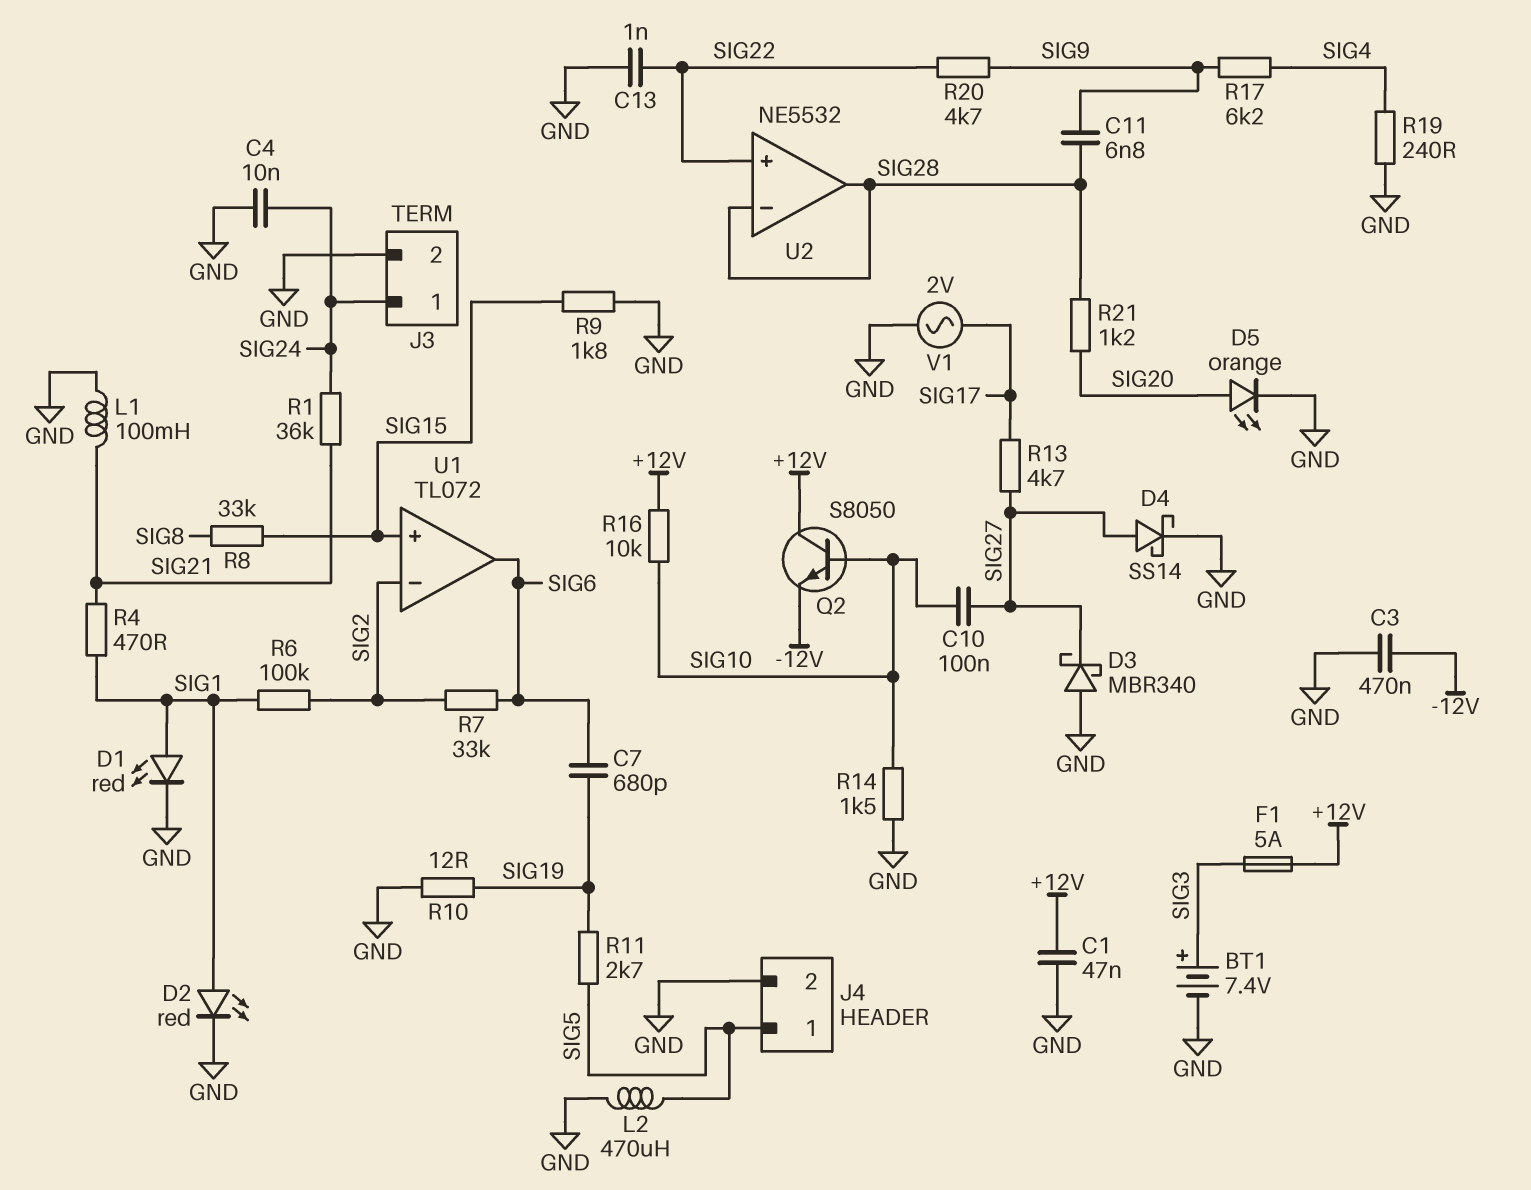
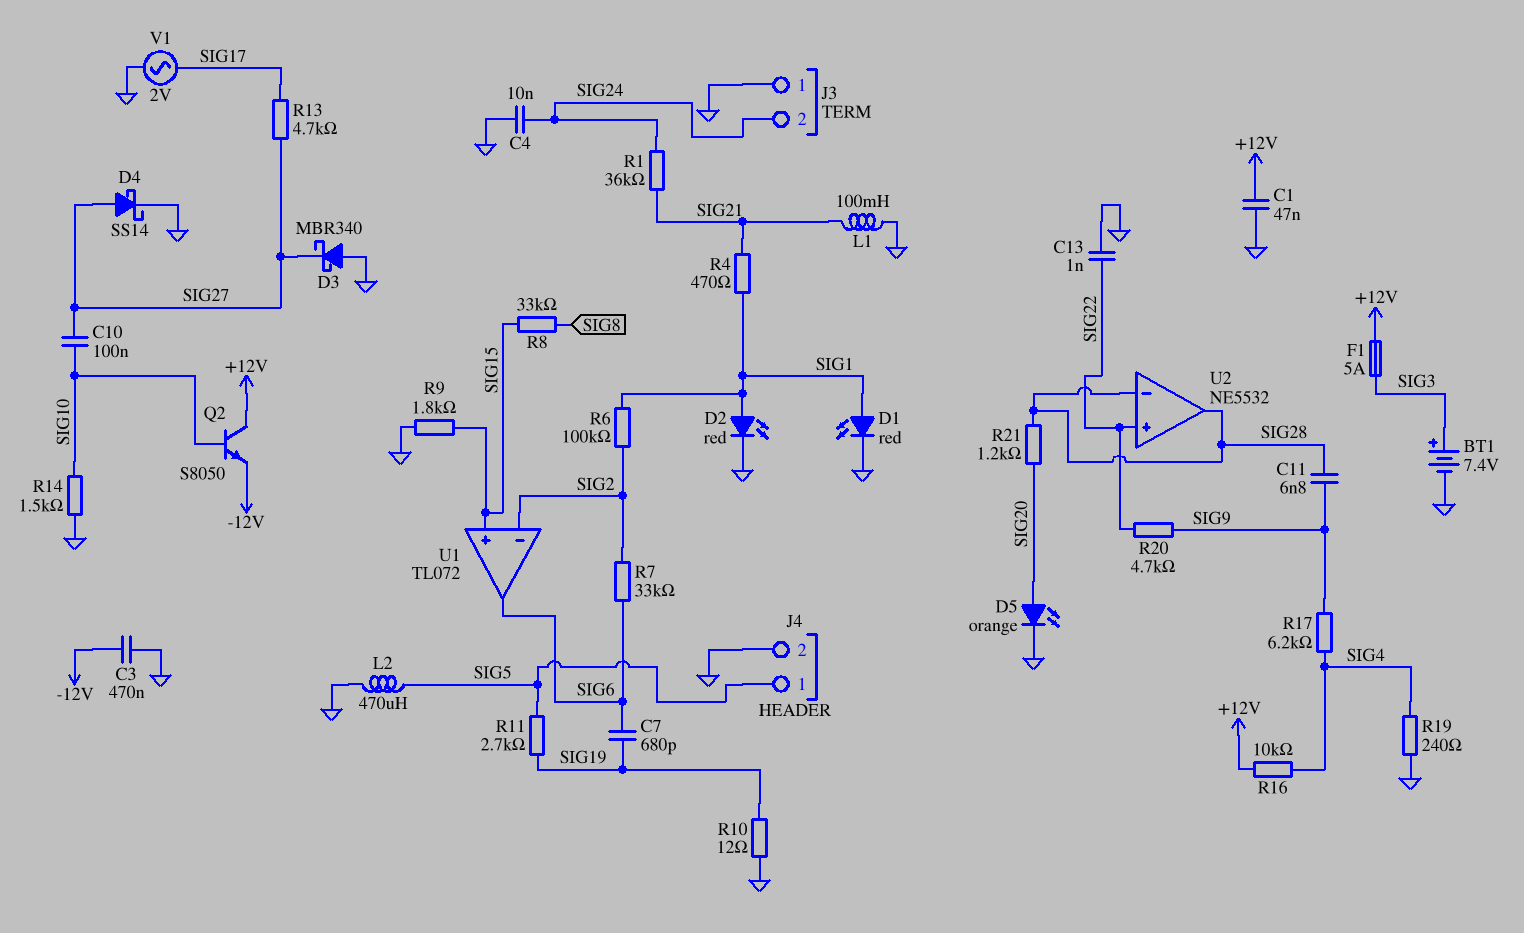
J3 pin 1: SIG24 -> GND
J3 pin 2: GND -> SIG24
R16: 10k (+12V, SIG10) -> 10k (+12V, SIG4)

